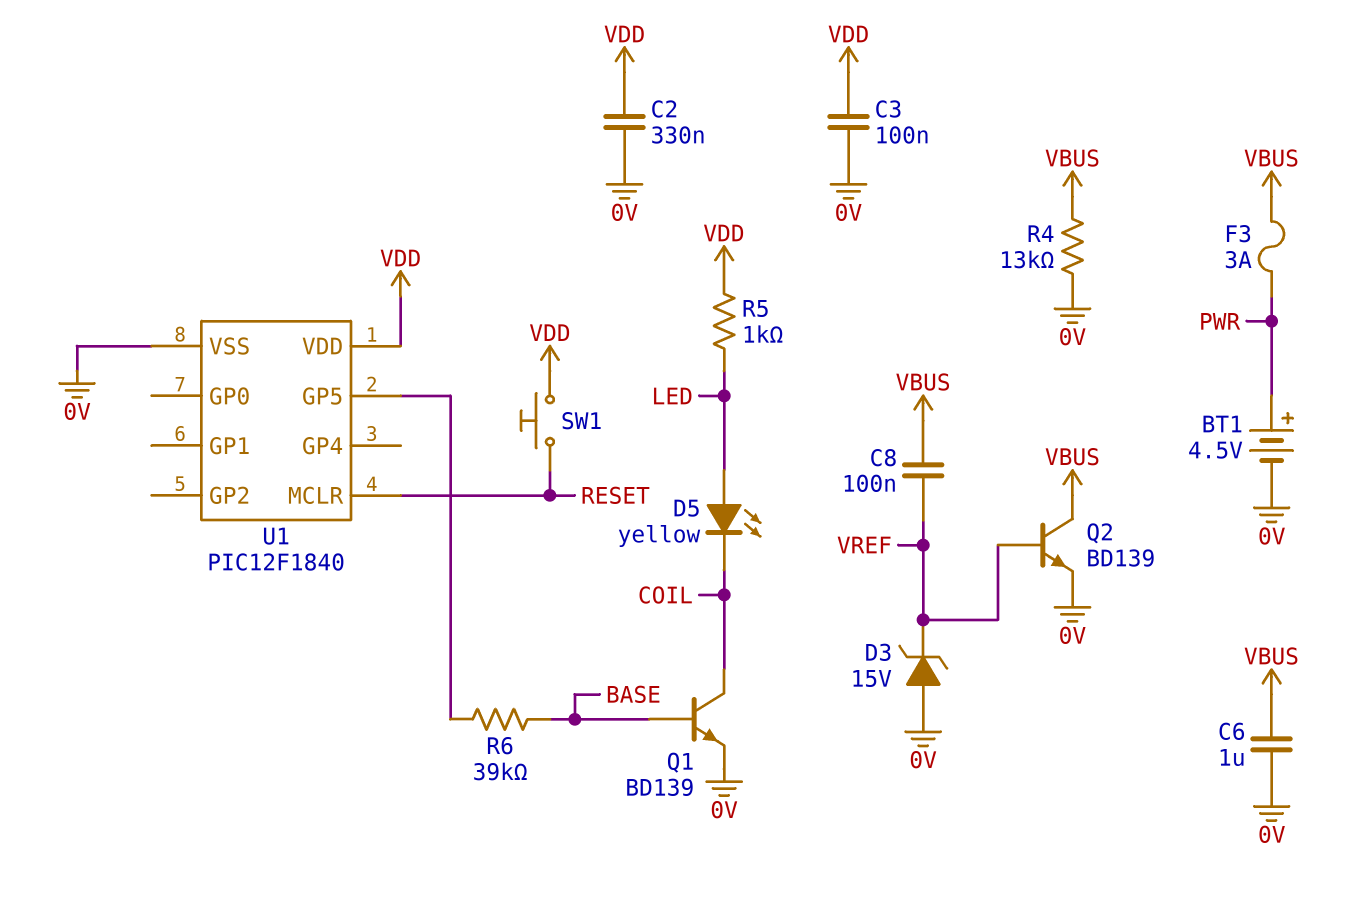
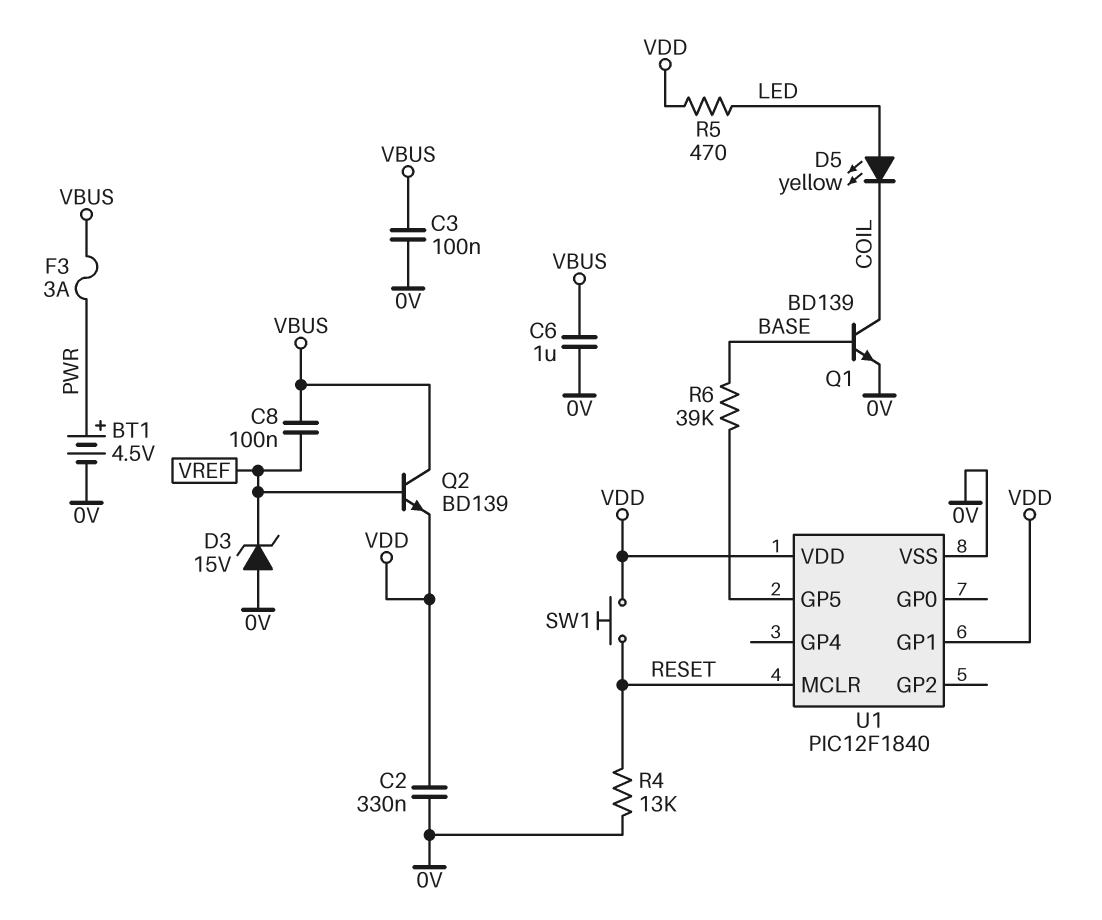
C3: 100nF (0V, VDD) -> 100nF (0V, VBUS)
Q2: NPN BD139 (B VREF, C VBUS, E 0V) -> NPN BD139 (B VREF, C VBUS, E VDD)
R4: 13k (0V, VBUS) -> 13k (0V, RESET)
R5: 1k (LED, VDD) -> 470 (LED, VDD)
U1 pin GP1: none -> VDD

